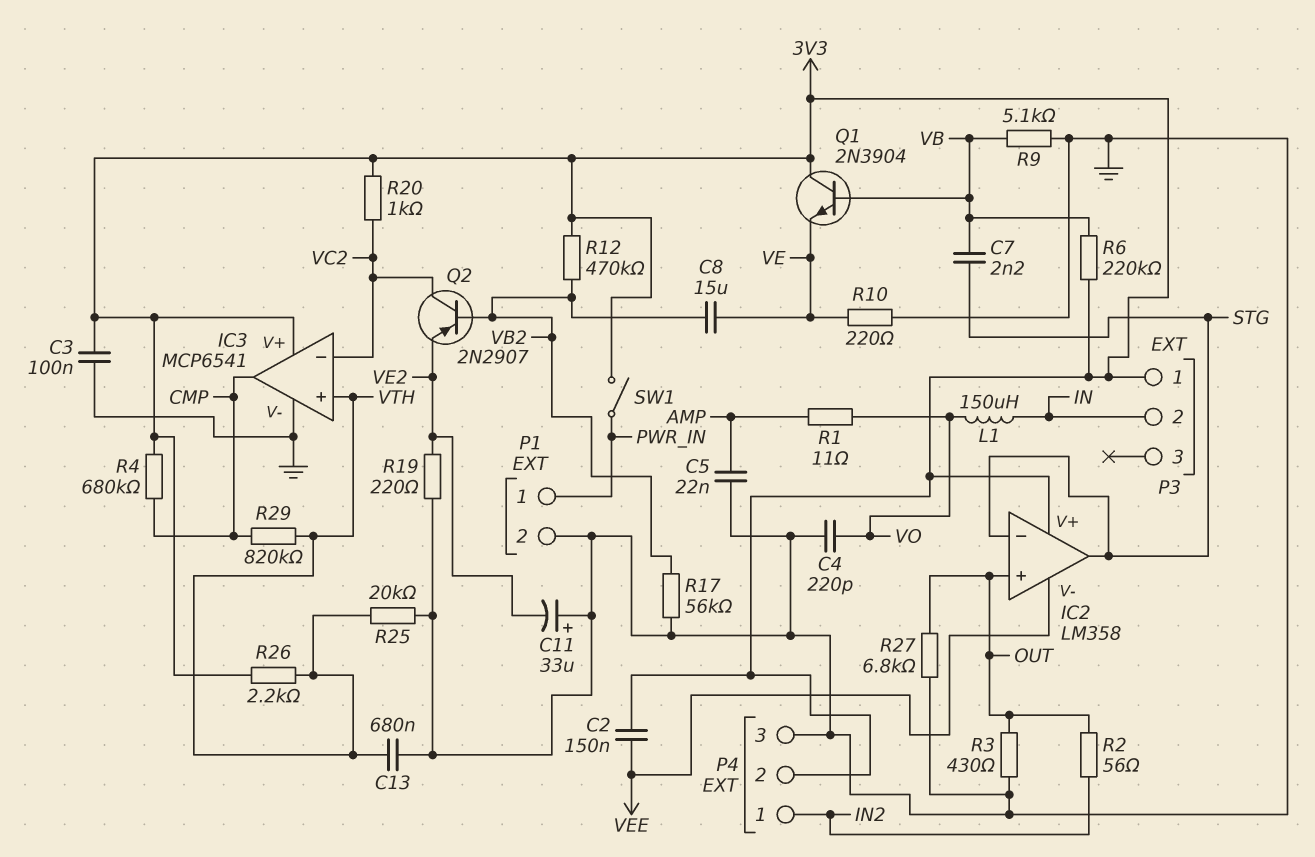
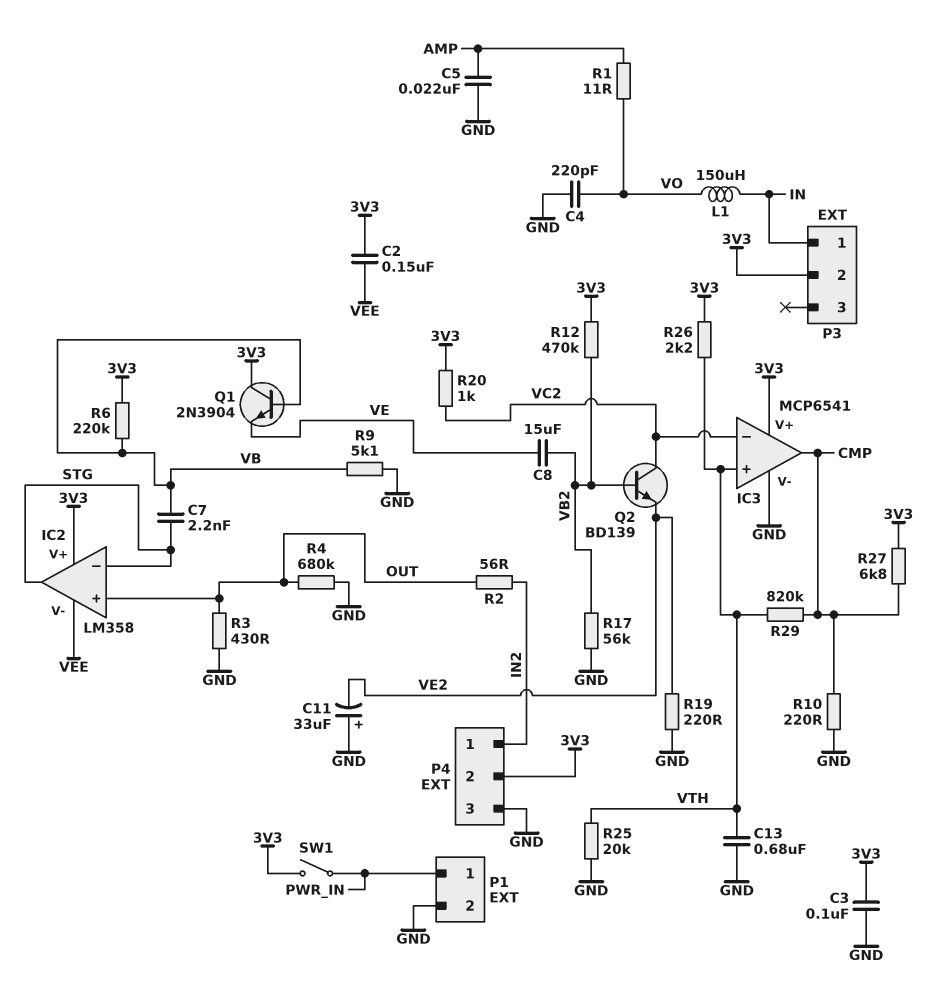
P3 pin 1: 3V3 -> IN
P3 pin 2: IN -> 3V3
Q2: PNP 2N2907 (B VB2, C VC2, E VE2) -> NPN BD139 (B VB2, C VC2, E VE2)
R4: 680k (3V3, CMP) -> 680k (GND, OUT)
R10: 220 (GND, VE) -> 220 (CMP, GND)
R27: 6.8k (GND, OUT) -> 6.8k (3V3, CMP)

